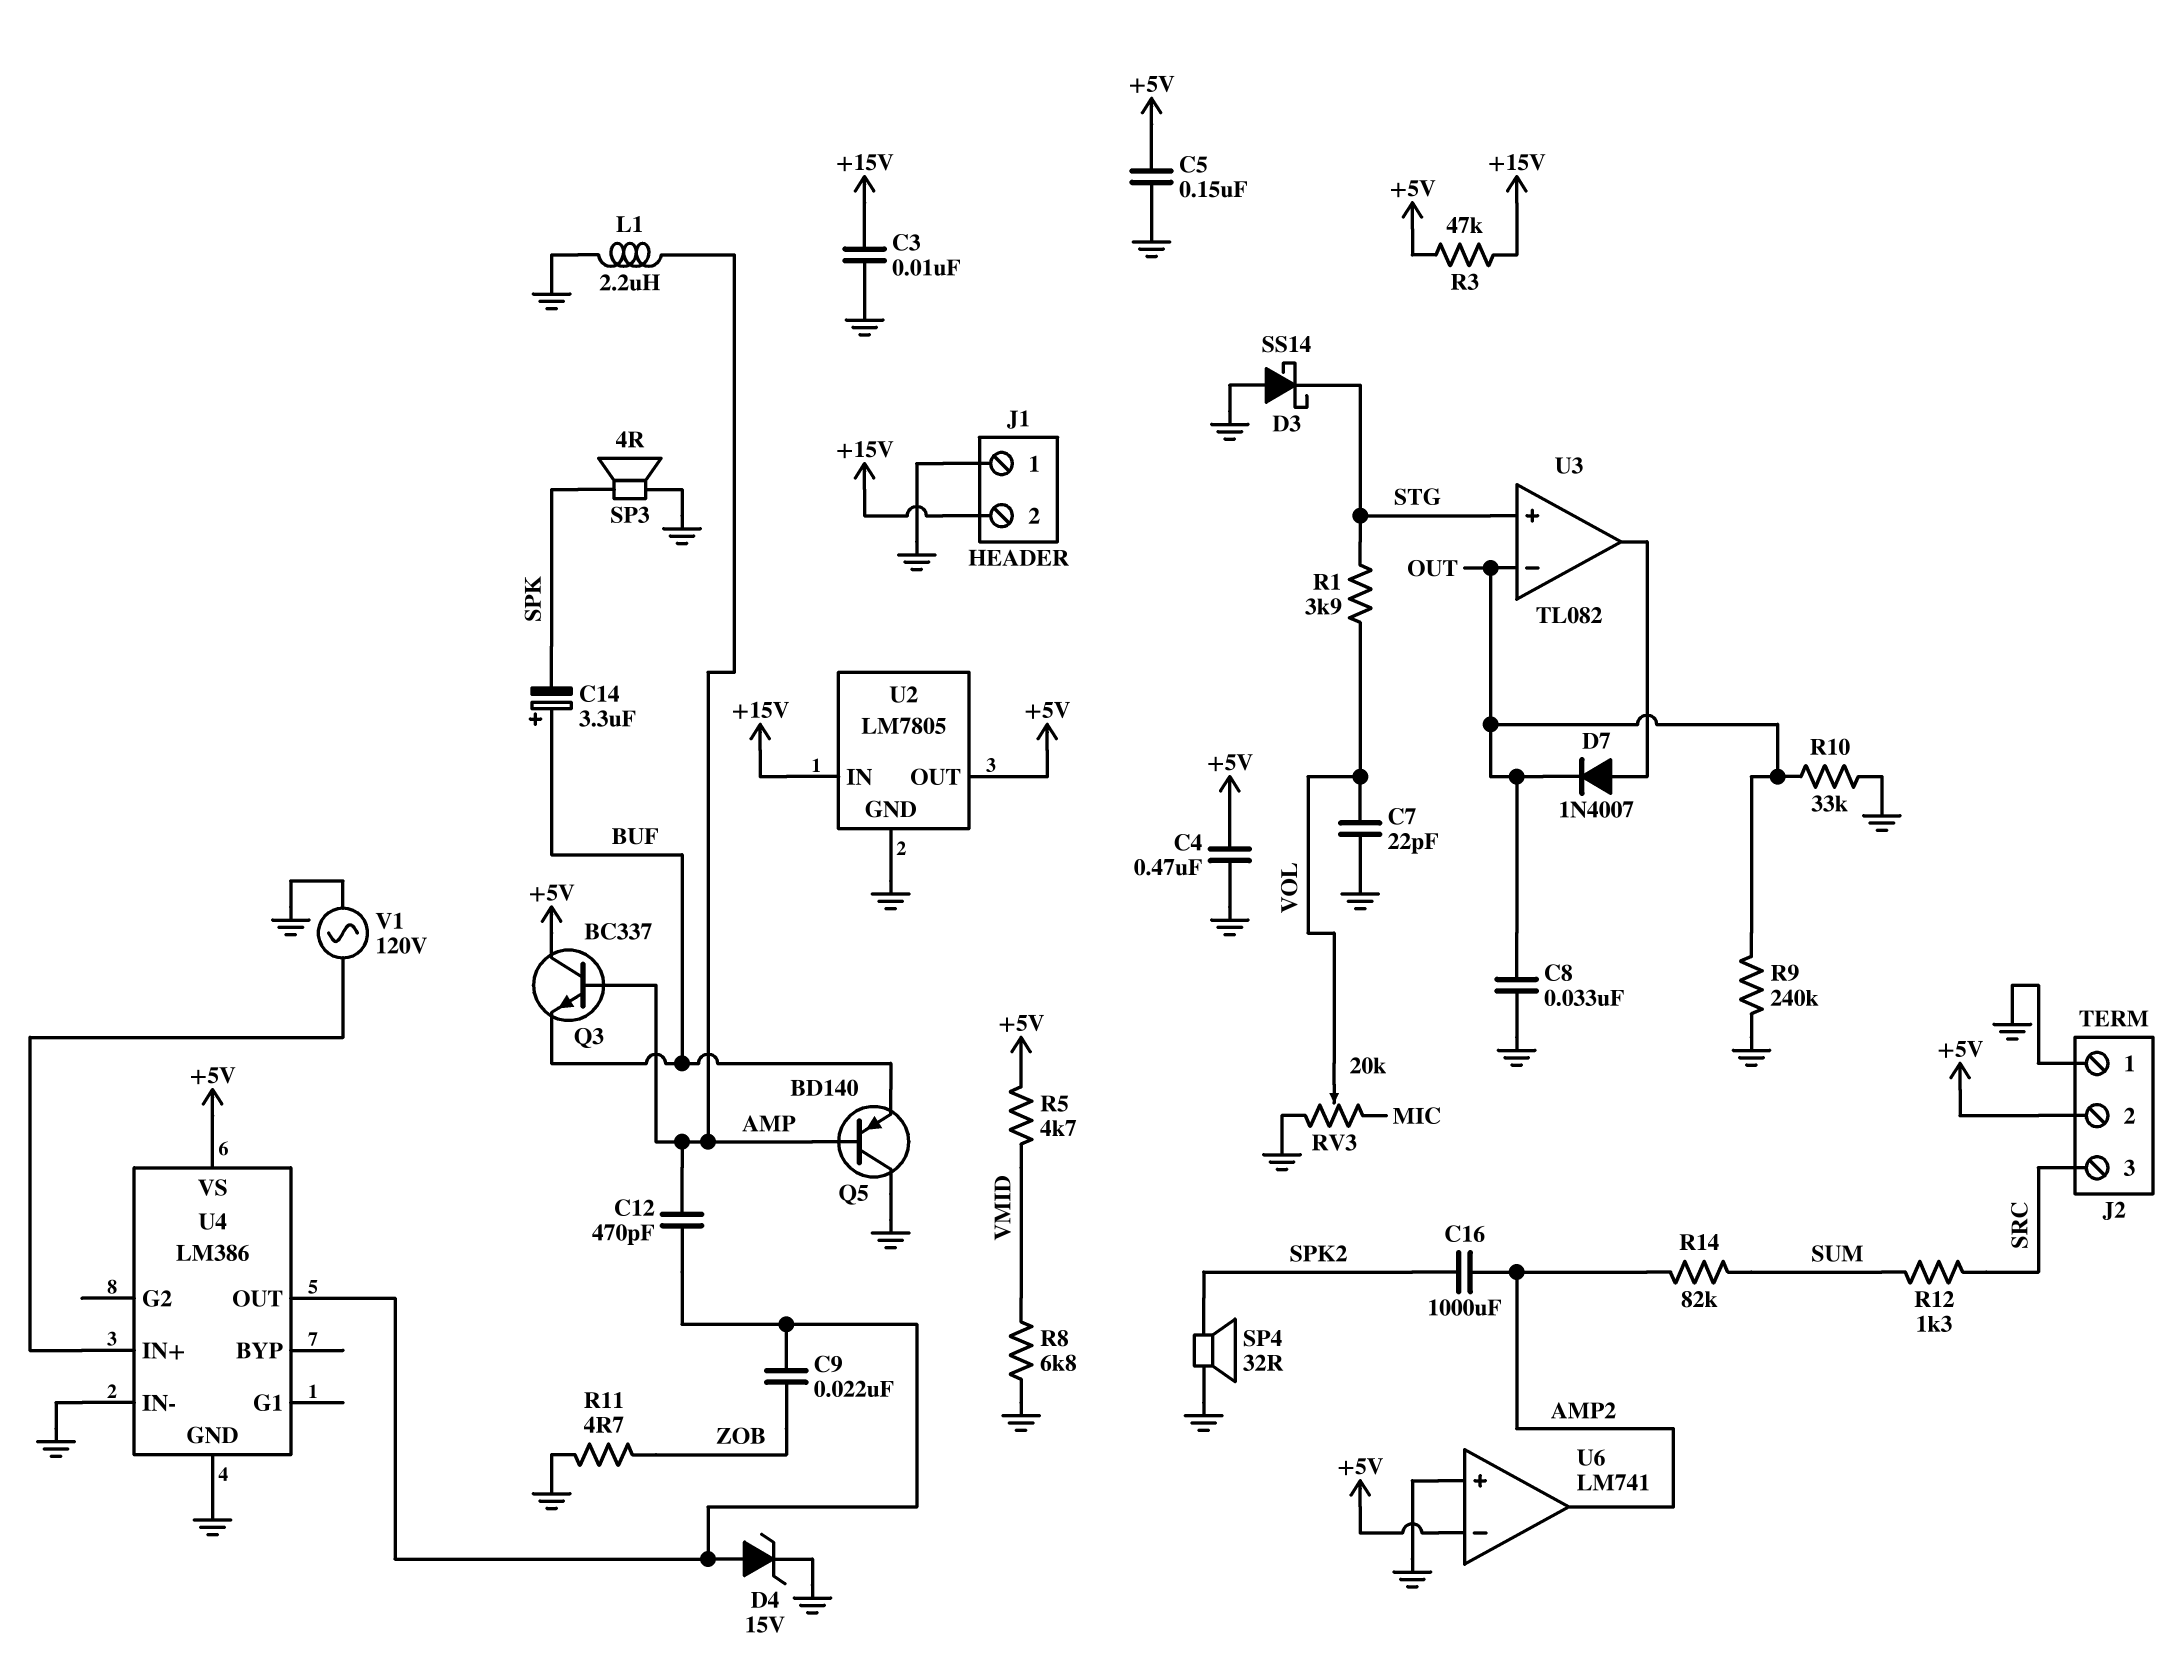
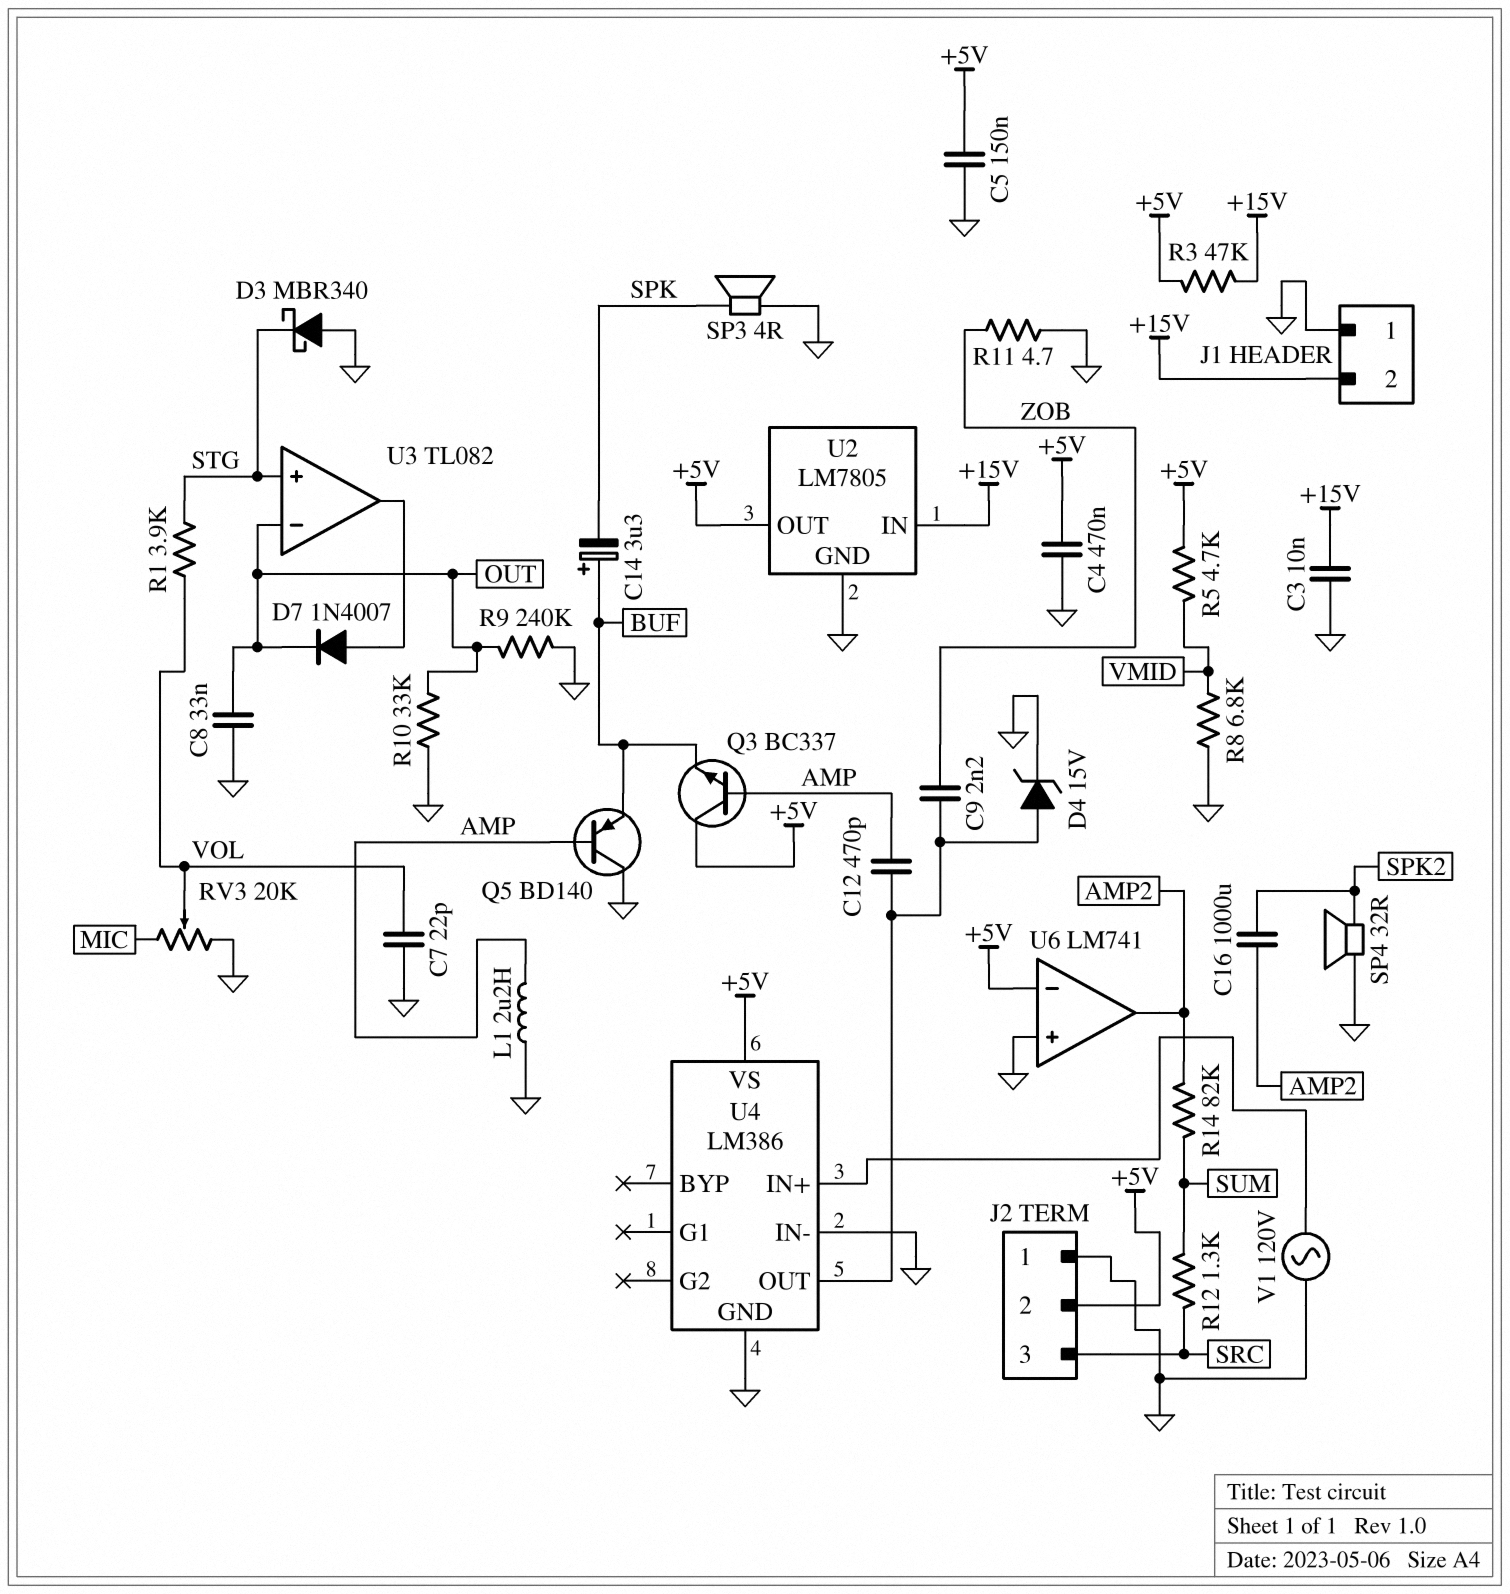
C9: 22nF (U4/OUT, ZOB) -> 2.2nF (U4/OUT, ZOB)
D3: schottky SS14 (A GND, K STG) -> schottky MBR340 (A GND, K STG)

